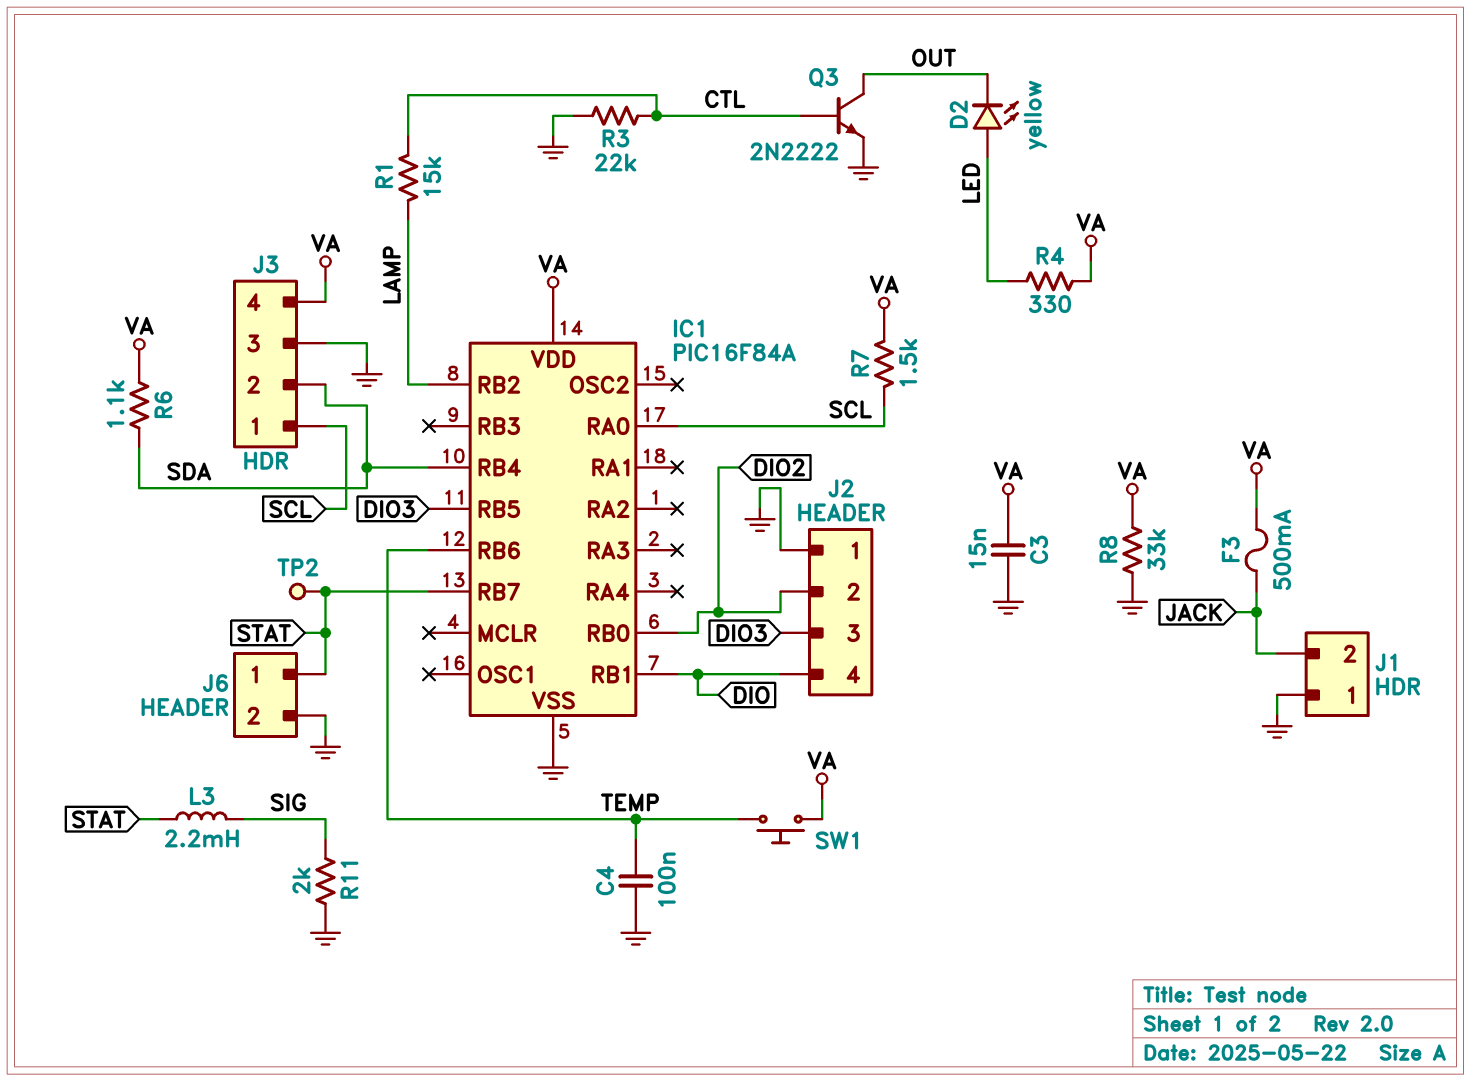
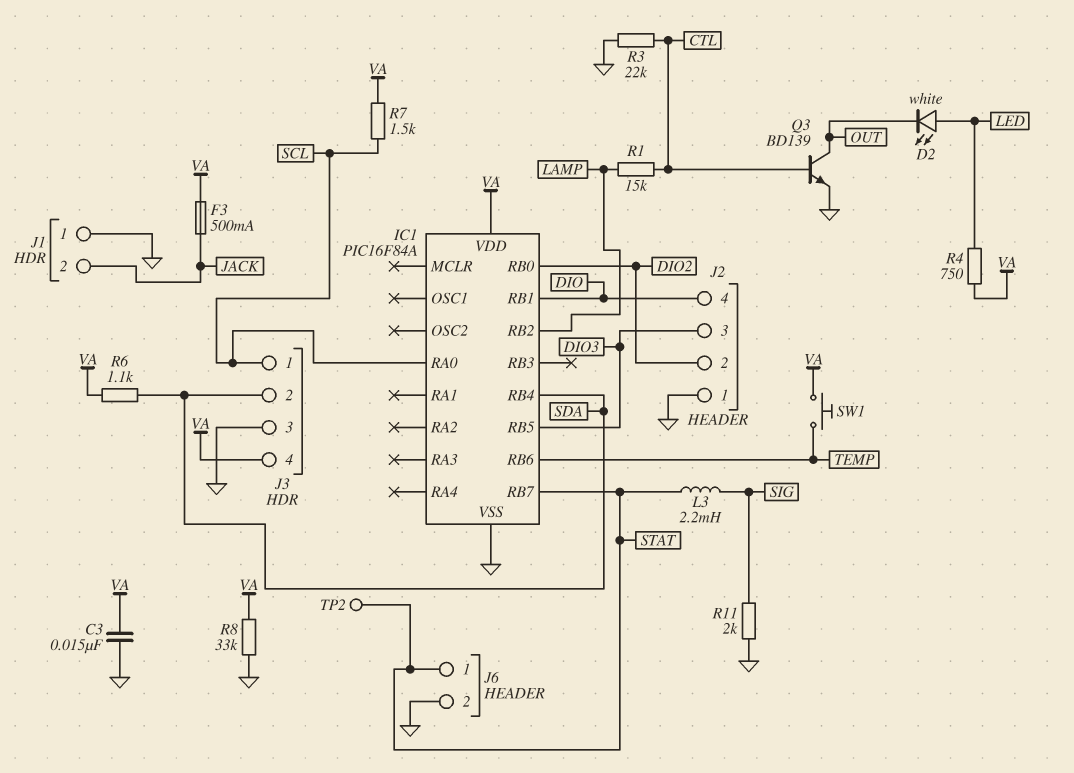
C4: 100nF (GND, TEMP) -> none
D2: LED yellow (A LED, K OUT) -> LED white (A LED, K OUT)
Q3: NPN 2N2222 (B CTL, C OUT, E GND) -> NPN BD139 (B CTL, C OUT, E GND)
R4: 330 (LED, VA) -> 750 (LED, VA)

